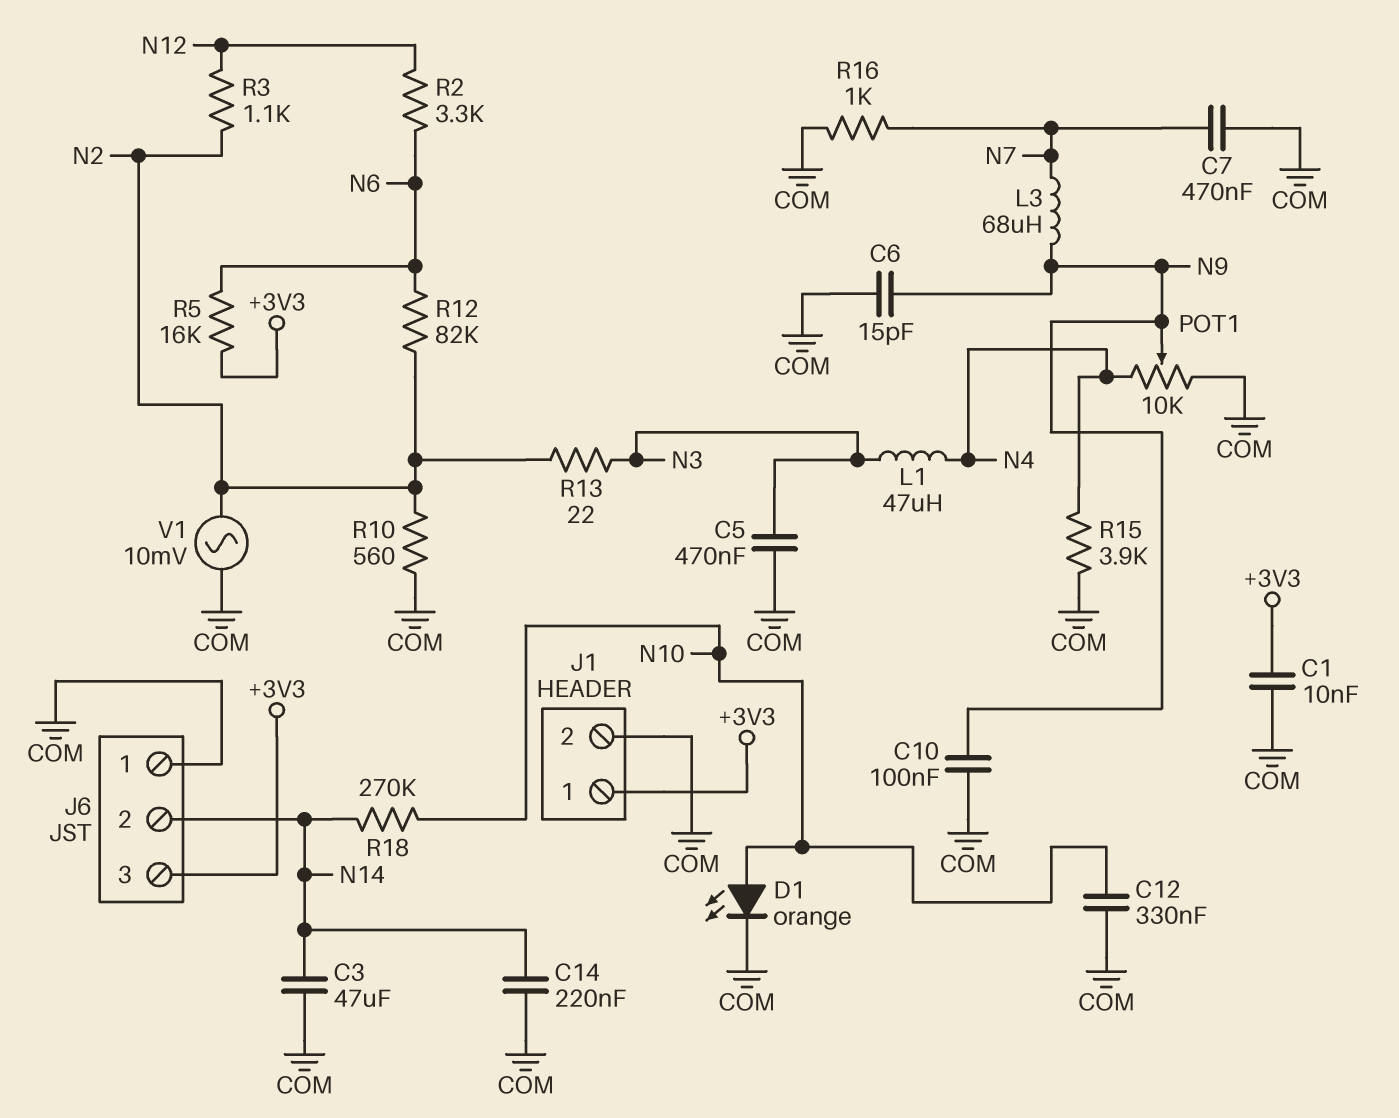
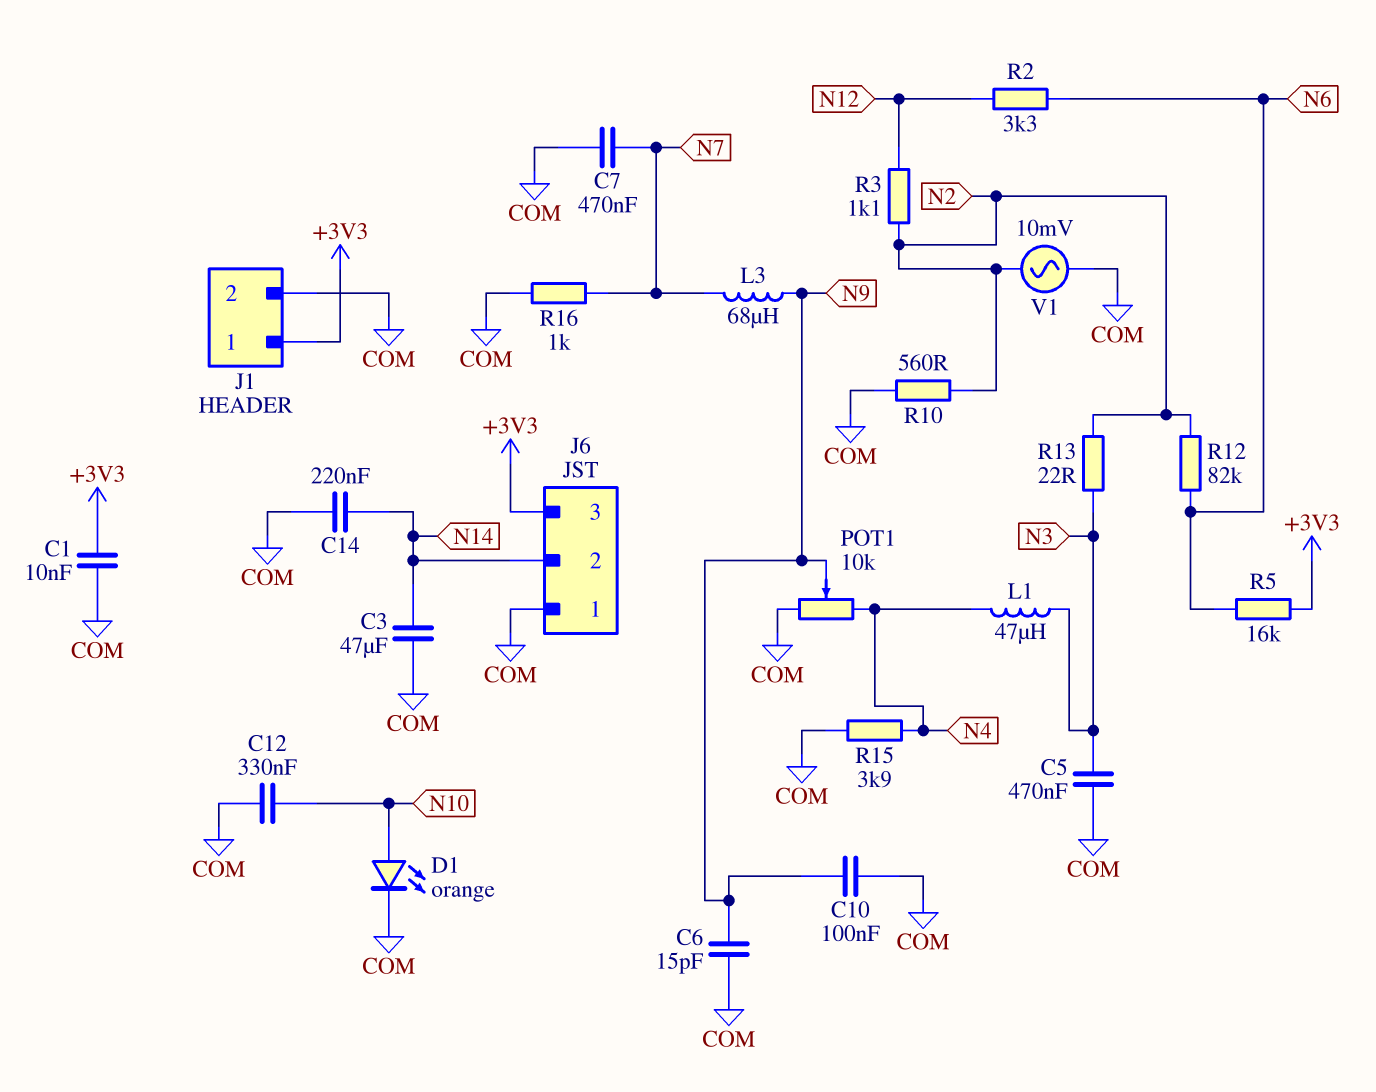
R18: 270k (N10, N14) -> none

